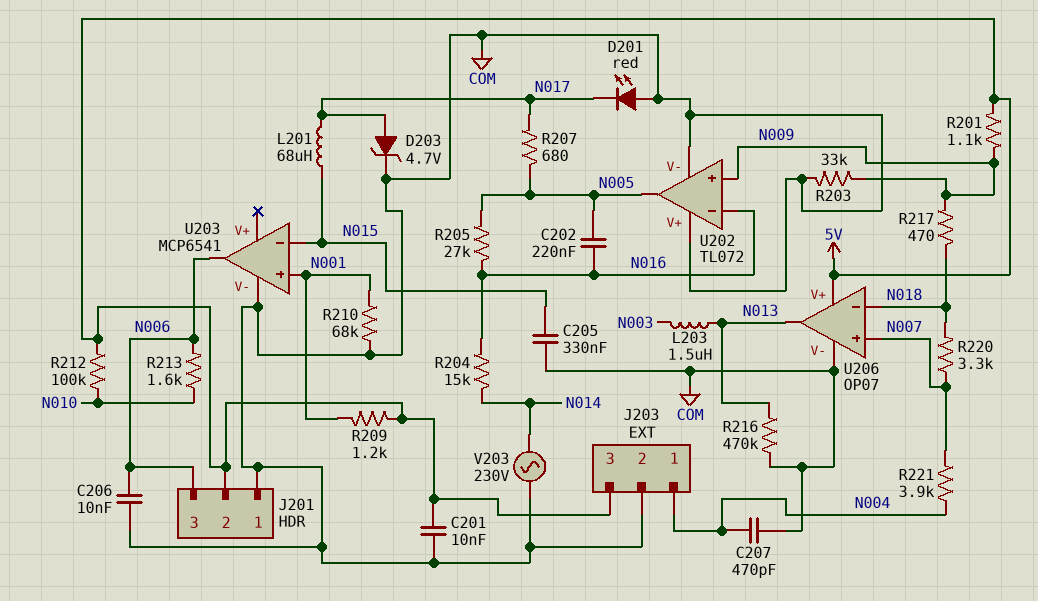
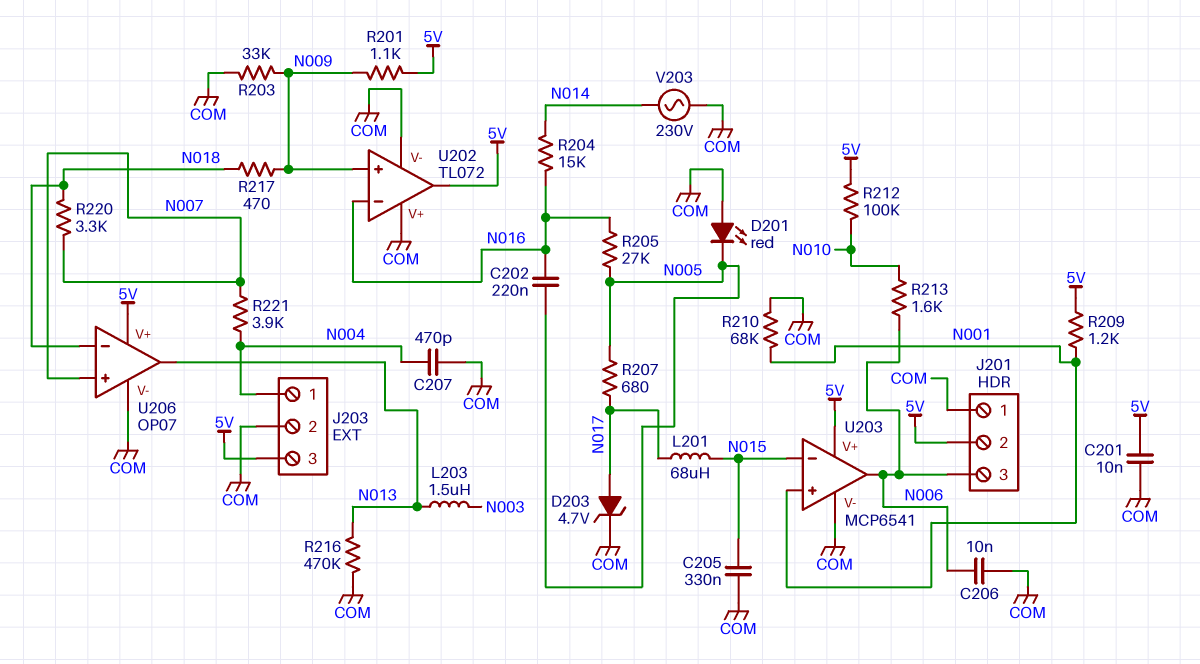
D201: LED red (A COM, K N017) -> LED red (A COM, K N005)
U202 pin out: N005 -> 5V
U203 pin V+: none -> 5V

